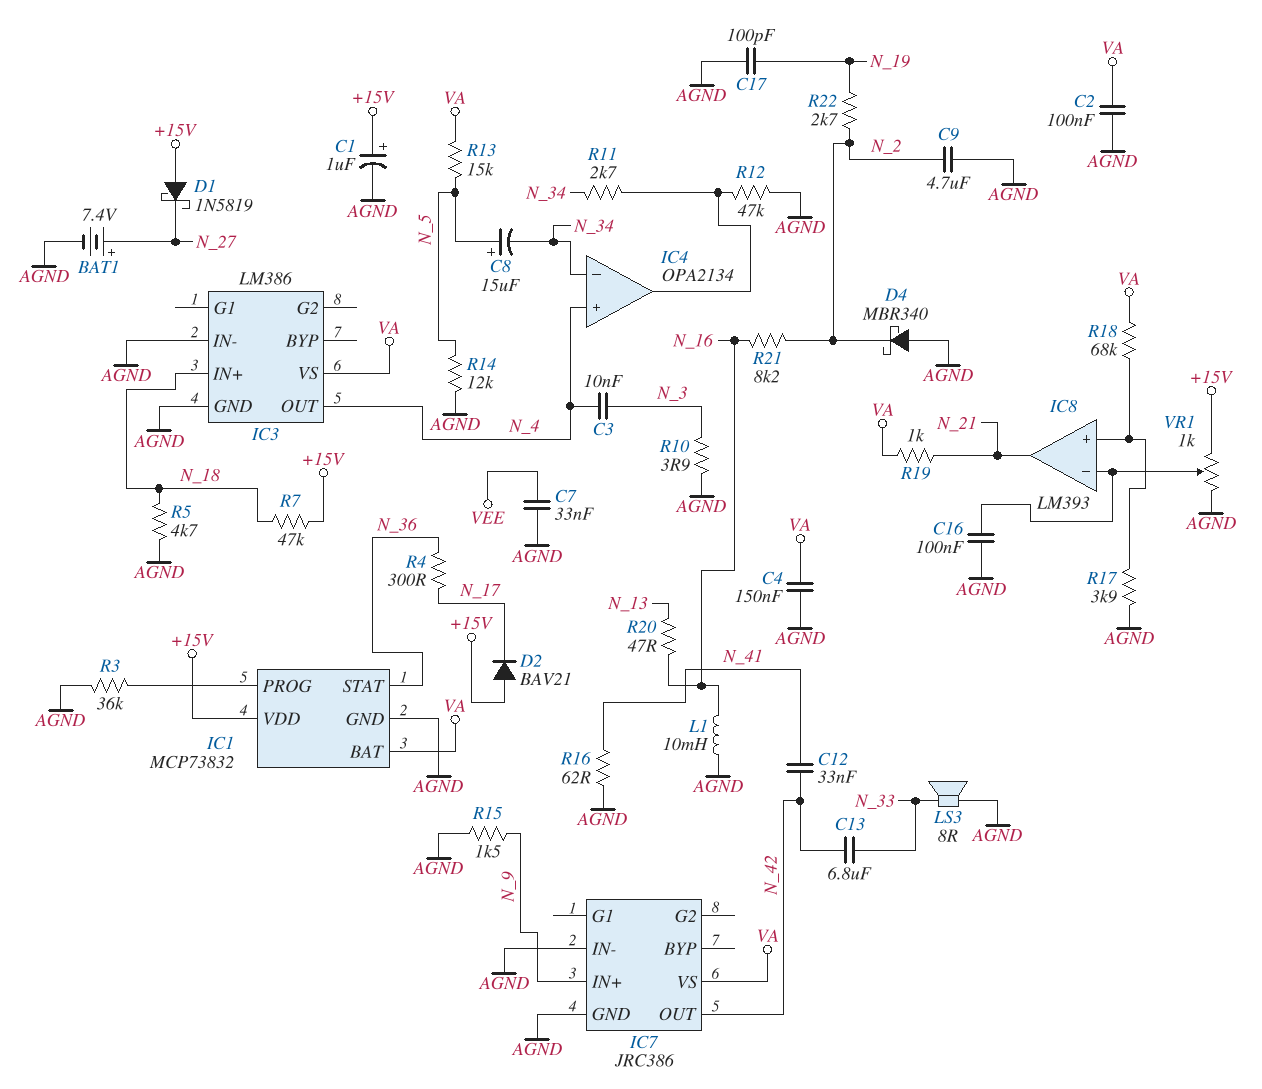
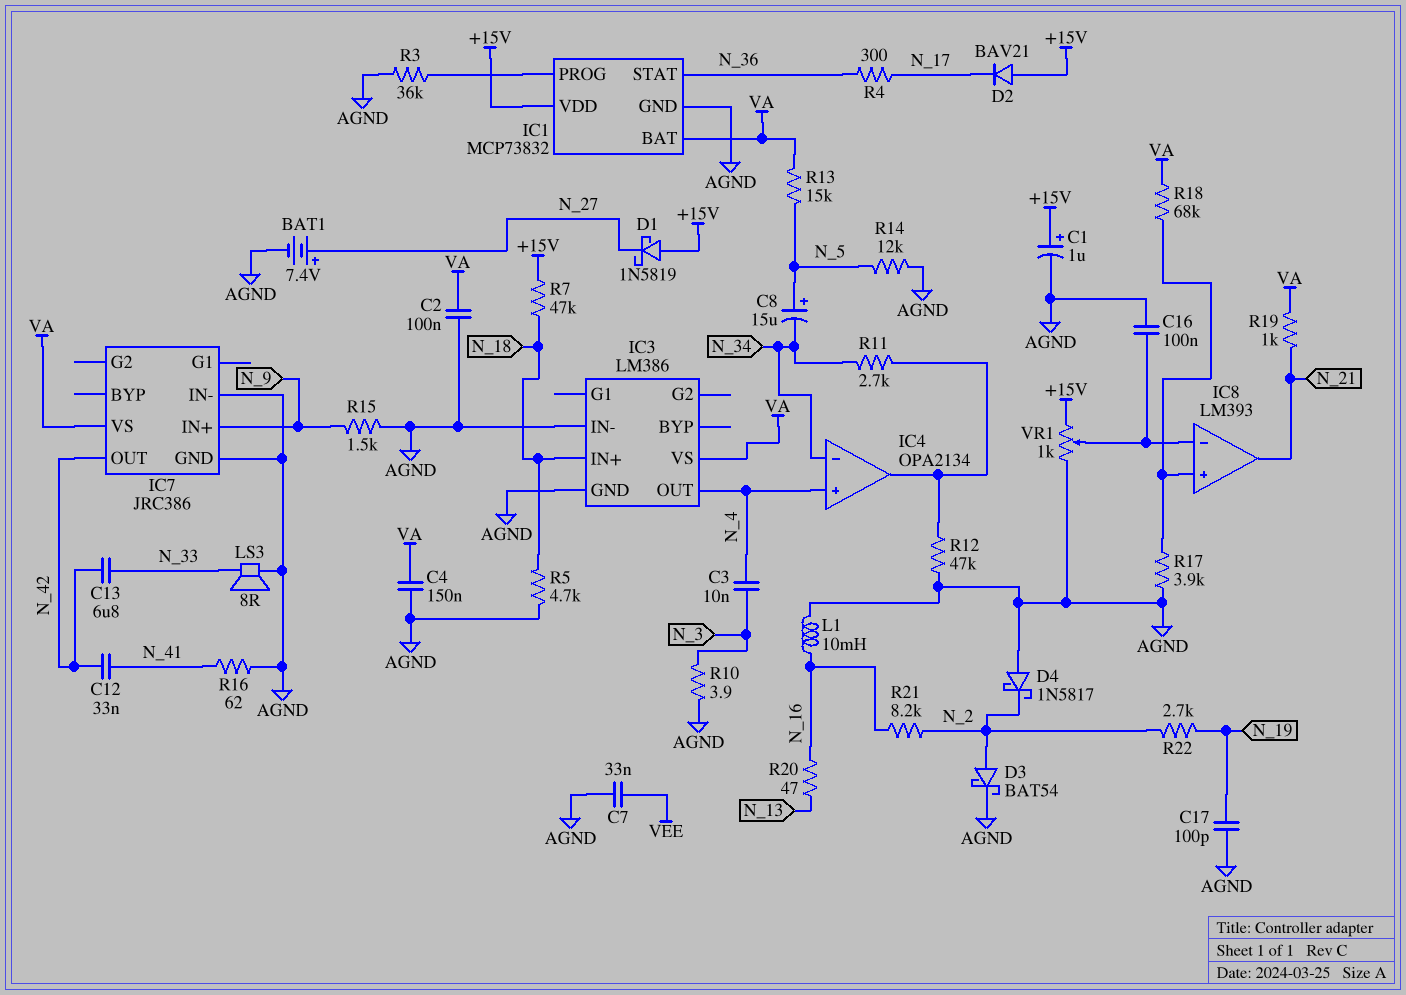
C9: 4.7uF (AGND, N_2) -> none
D3: none -> schottky BAT54 (A N_2, K AGND)
D4: schottky MBR340 (A AGND, K N_2) -> schottky 1N5817 (A AGND, K N_2)

